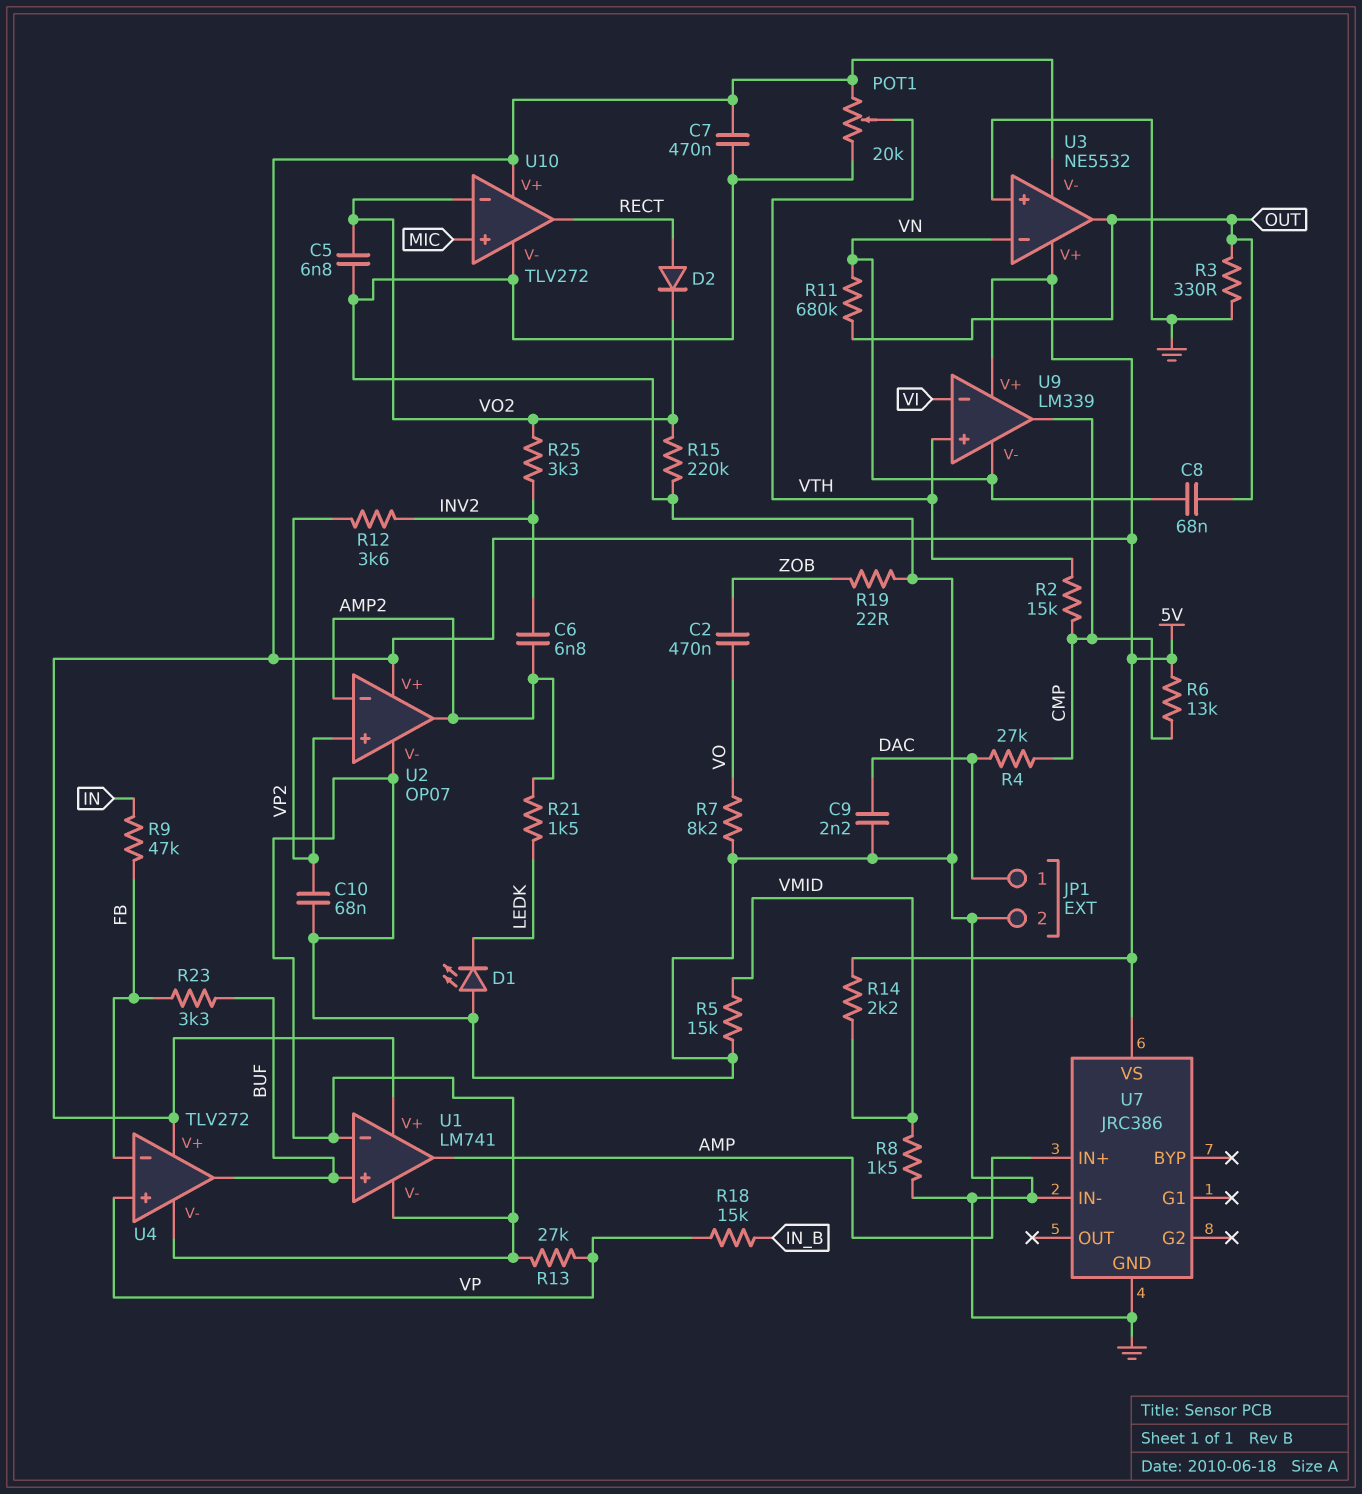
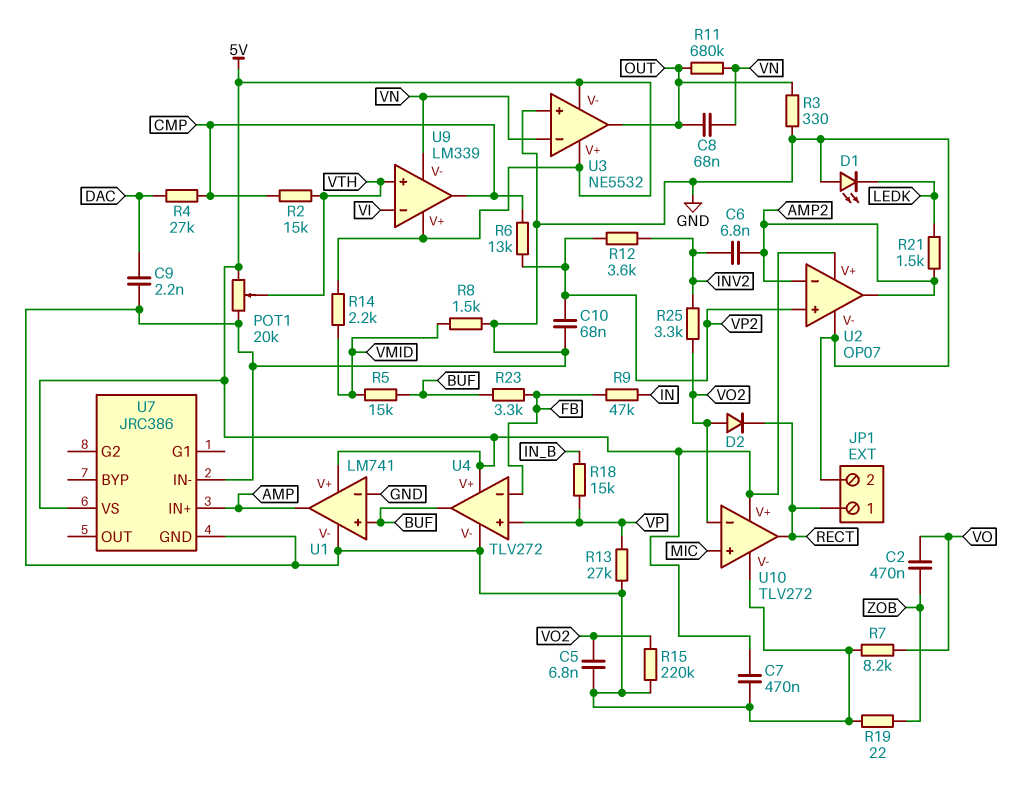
D2: diode (A RECT, K VO2) -> diode (A VO2, K RECT)
JP1 pin 1: DAC -> RECT
R5: 15k (GND, VMID) -> 15k (BUF, VMID)
R6: 13k (5V, CMP) -> 13k (CMP, VP2)

